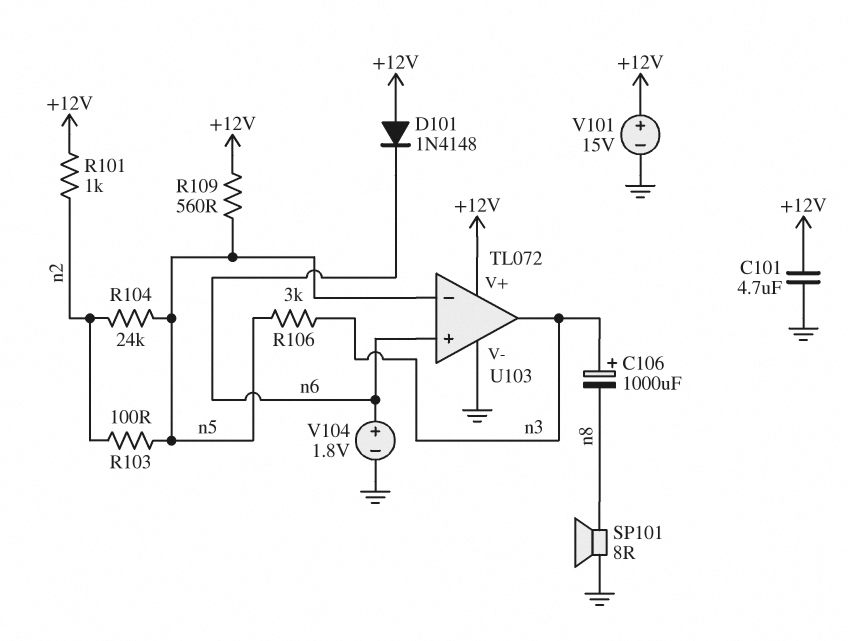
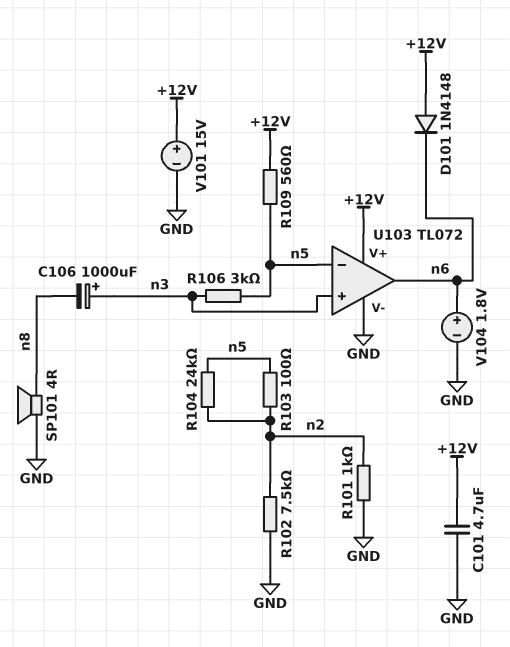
R101: 1k (+12V, n2) -> 1k (GND, n2)
R102: none -> 7.5k (GND, n2)
SP101: speaker 8R (GND, n8) -> speaker 4R (GND, n8)
U103 pin in+: n6 -> n3
U103 pin out: n3 -> n6

